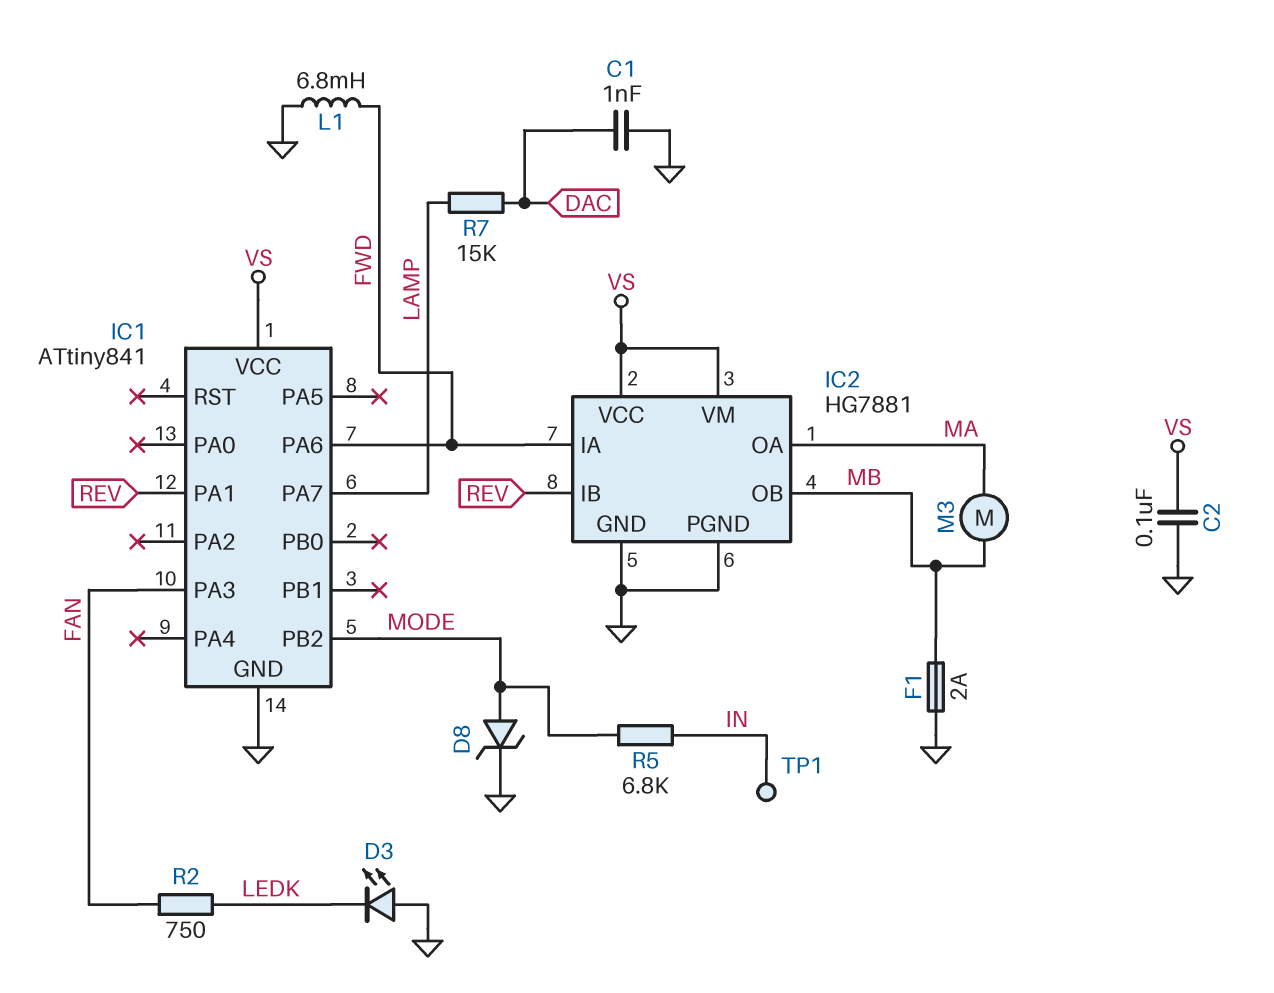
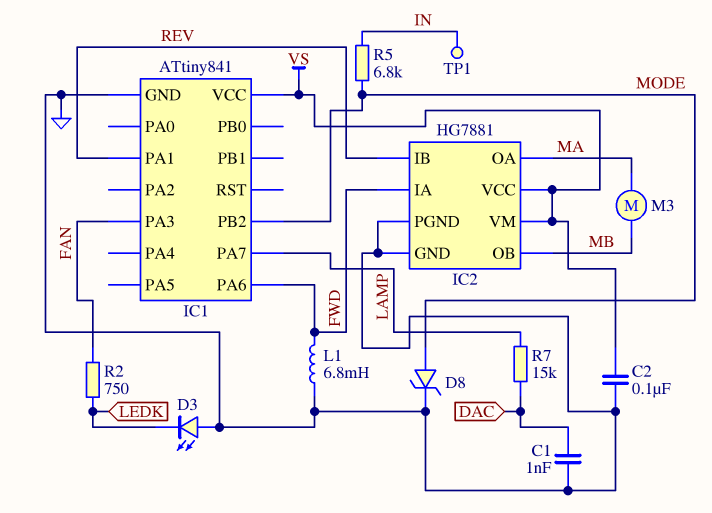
F1: 2A (GND, MB) -> none

